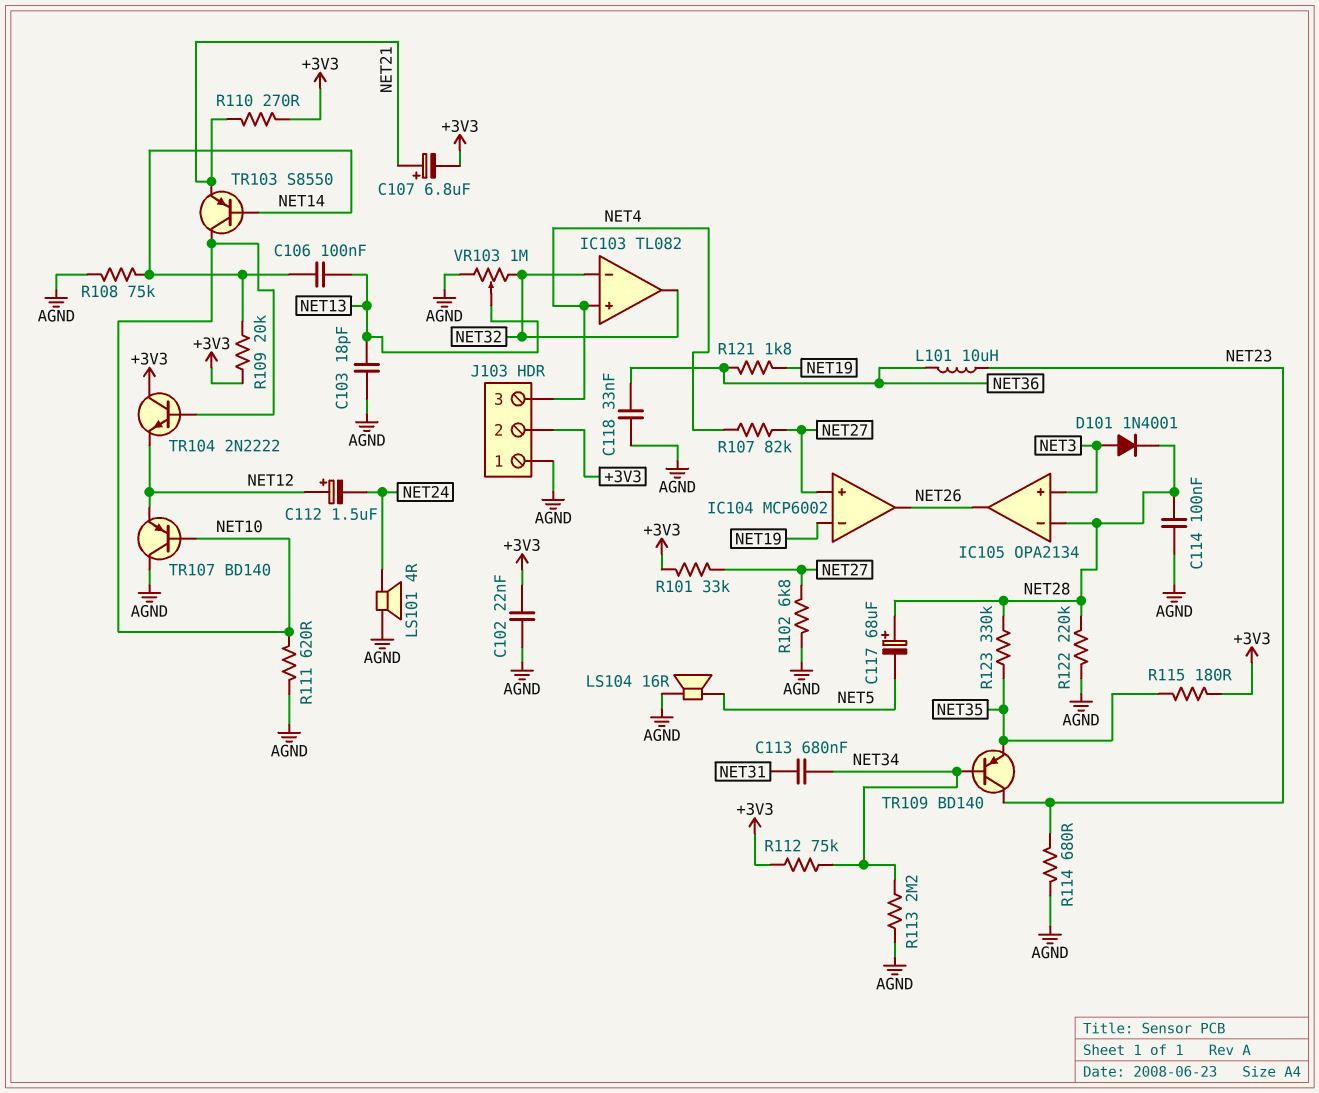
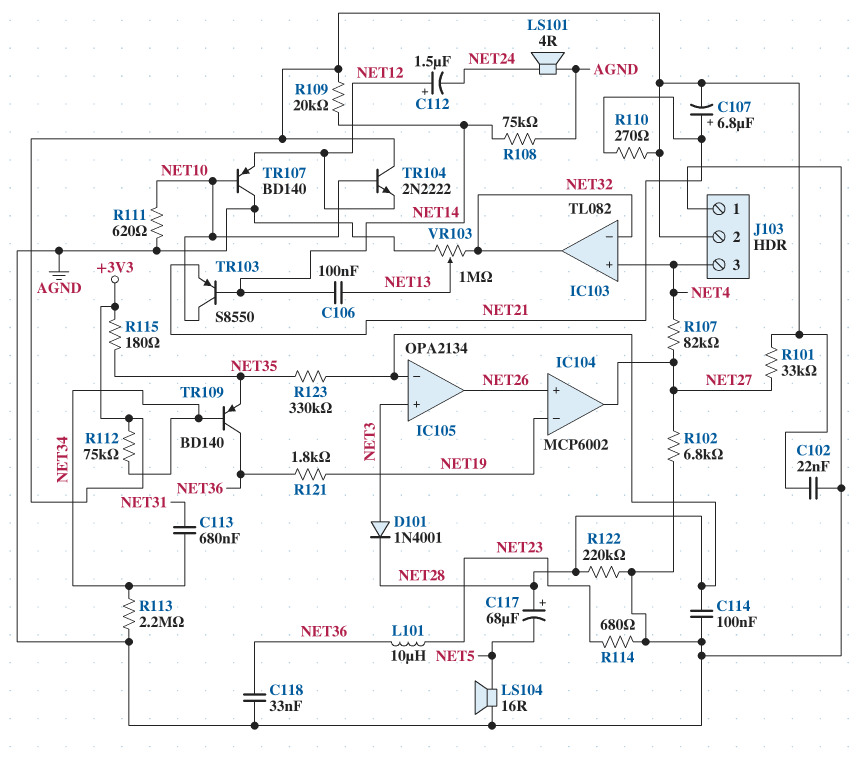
C103: 18pF (AGND, NET13) -> none
IC104 pin in+: NET27 -> NET26
IC104 pin out: NET26 -> NET27
TR109: PNP BD140 (B NET34, C NET23, E NET35) -> PNP BD140 (B NET34, C NET36, E NET35)

